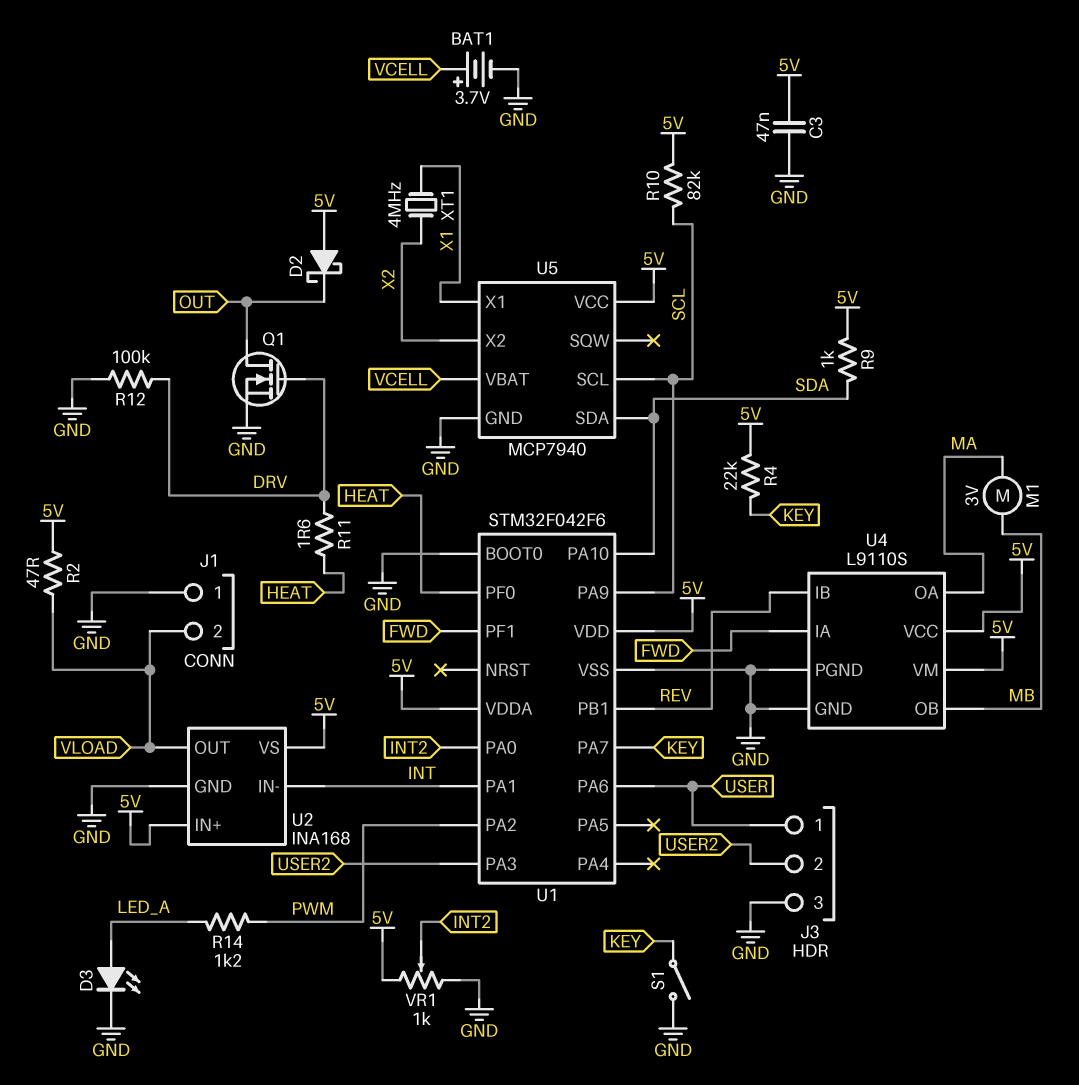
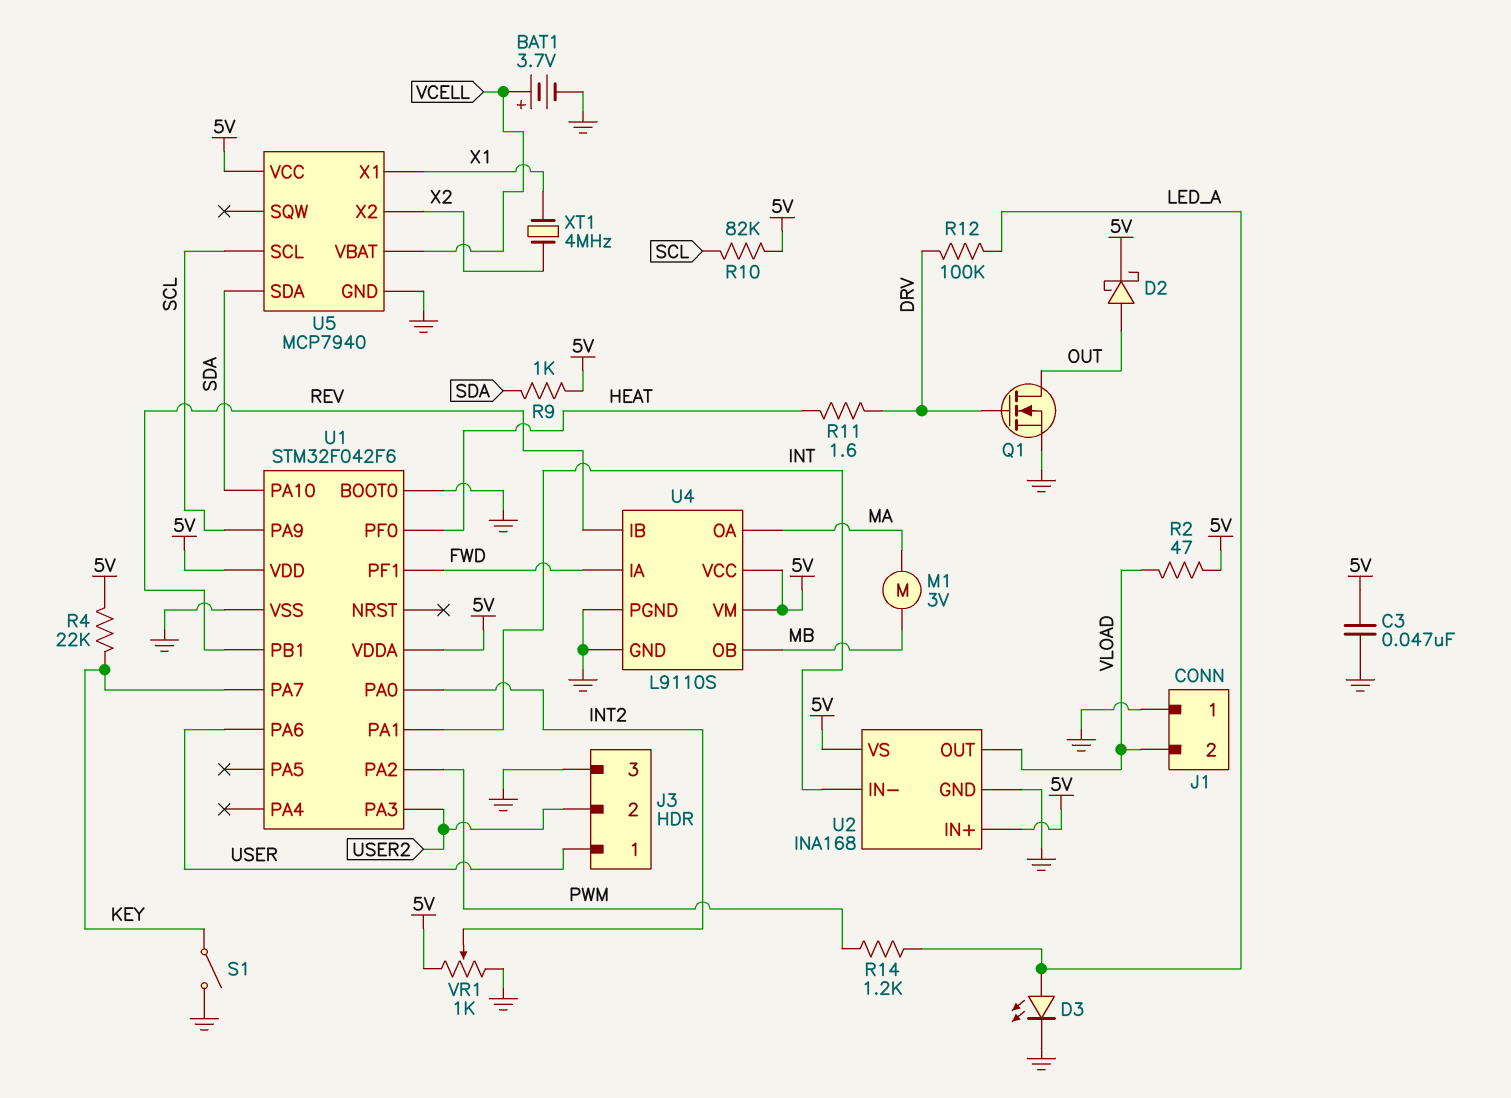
D2: schottky (A 5V, K OUT) -> schottky (A OUT, K 5V)
R12: 100k (DRV, GND) -> 100k (DRV, LED_A)

